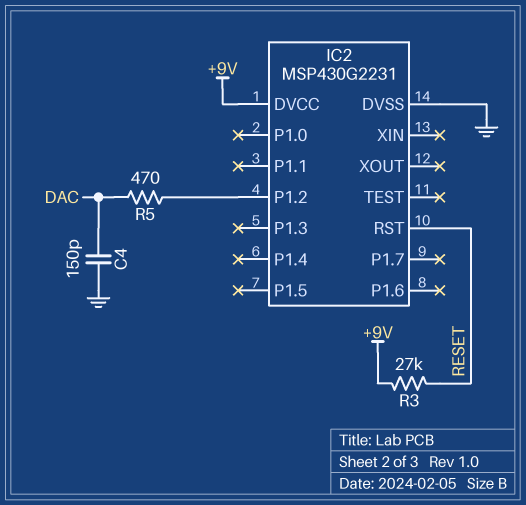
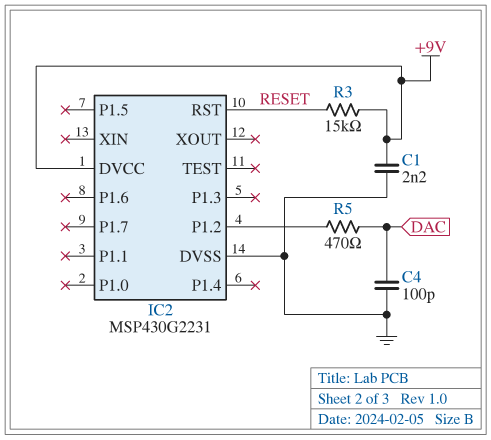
C1: none -> 2.2nF (+9V, GND)
C4: 150pF (DAC, GND) -> 100pF (DAC, GND)
R3: 27k (+9V, RESET) -> 15k (+9V, RESET)

